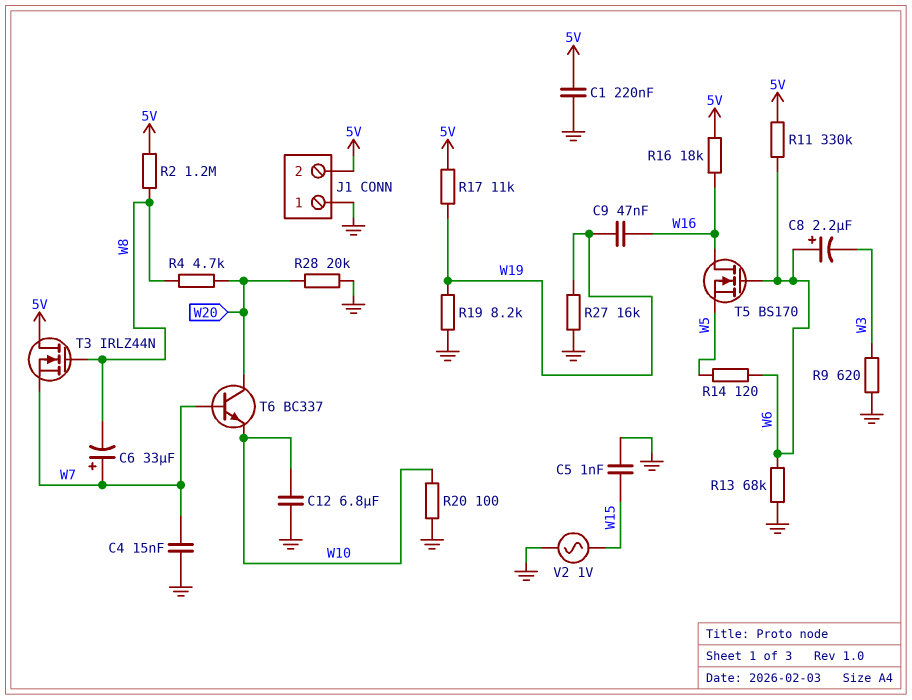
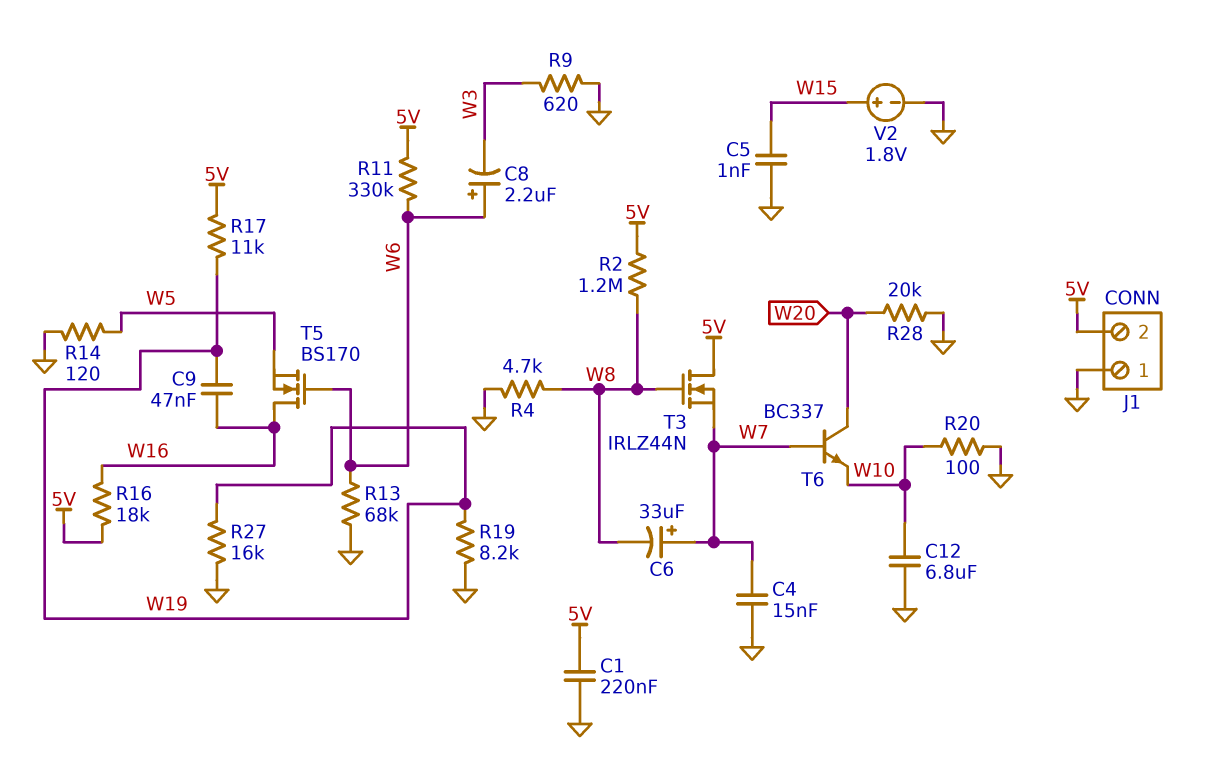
R4: 4.7k (W8, W20) -> 4.7k (GND, W8)
R14: 120 (W5, W6) -> 120 (GND, W5)
V2: AC 1V (GND, W15) -> 1.8V (plus W15, minus GND)

